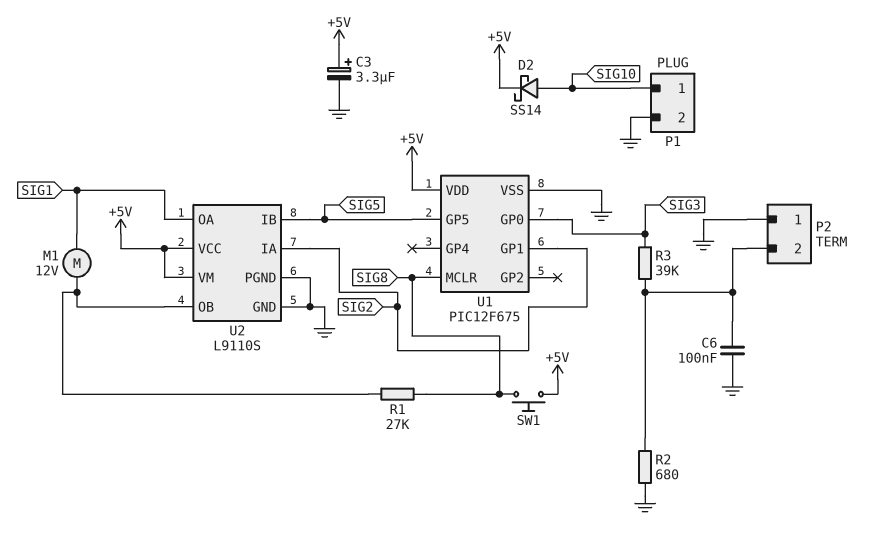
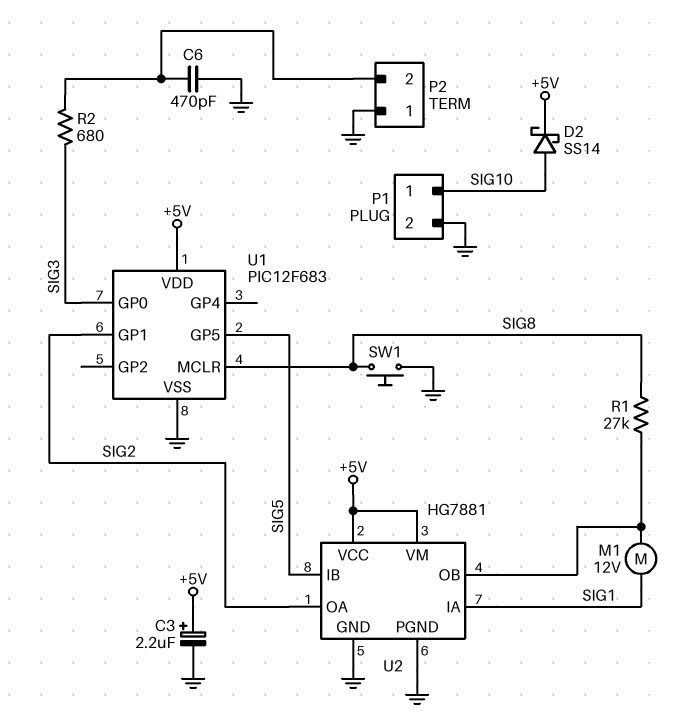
C3: 3.3uF (plus +5V, minus GND) -> 2.2uF (plus +5V, minus GND)
C6: 100nF (GND, P2/2) -> 470pF (GND, P2/2)
R2: 680 (GND, P2/2) -> 680 (P2/2, SIG3)
R3: 39k (P2/2, SIG3) -> none
SW1: button (+5V, SIG8) -> button (GND, SIG8)
U1: PIC12F675 -> PIC12F683
U2: L9110S -> HG7881
U2 pin IA: SIG2 -> SIG1
U2 pin OA: SIG1 -> SIG2

